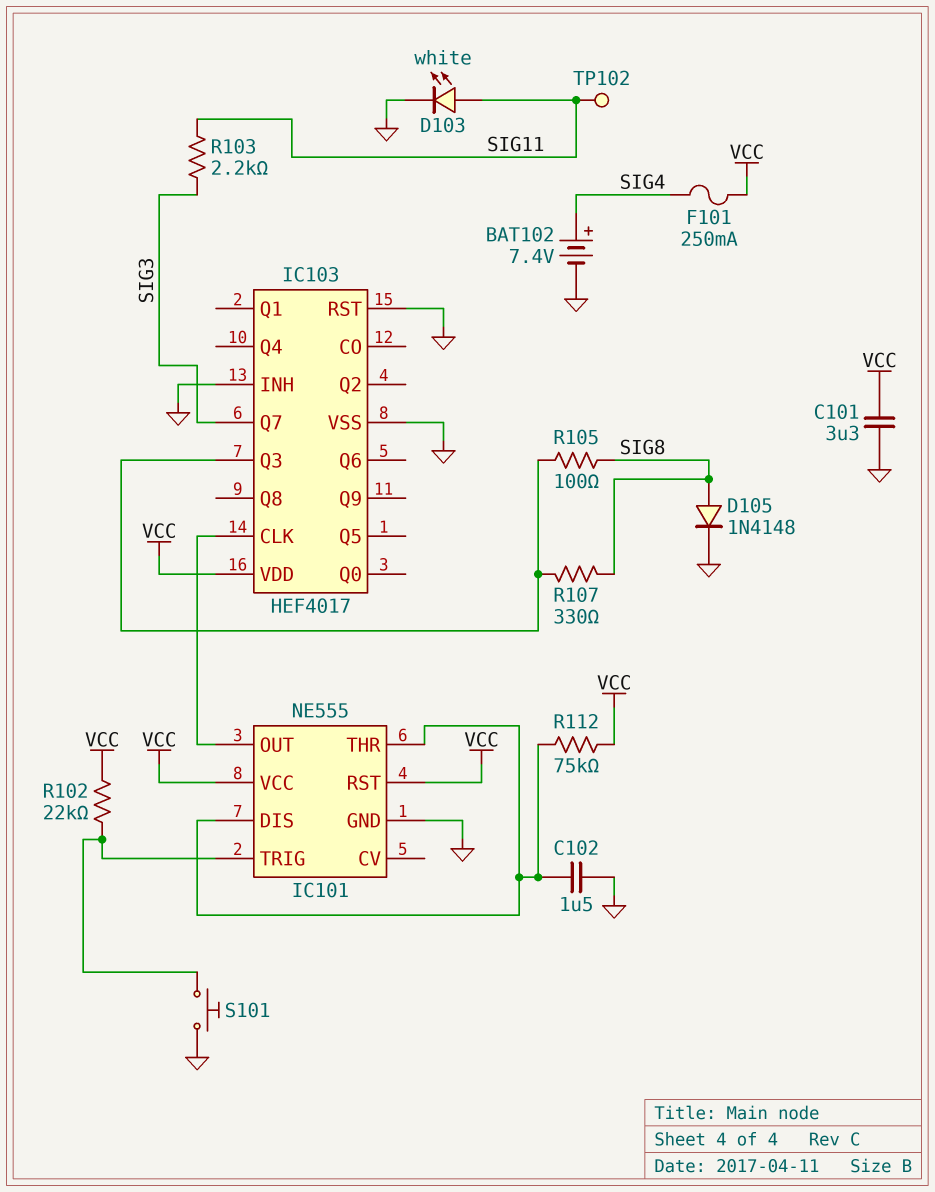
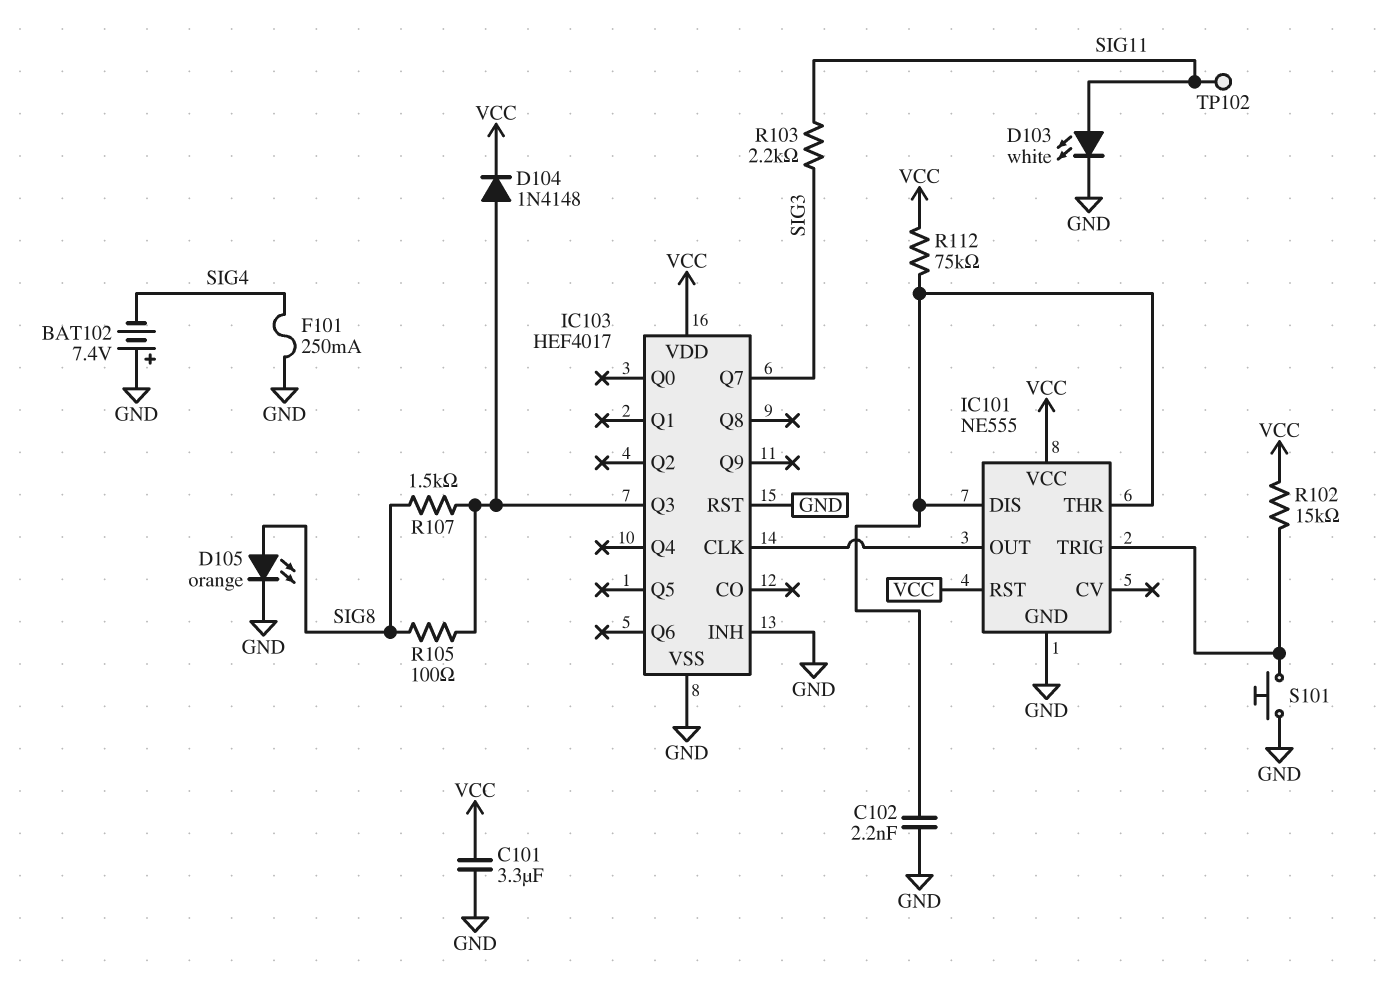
BAT102: 7.4V (plus SIG4, minus GND) -> 7.4V (plus GND, minus SIG4)
C102: 1.5uF (GND, IC101/DIS) -> 2.2nF (GND, IC101/DIS)
D104: none -> diode 1N4148 (A IC103/Q3, K VCC)
D105: diode 1N4148 (A SIG8, K GND) -> LED orange (A SIG8, K GND)
F101: 250mA (SIG4, VCC) -> 250mA (GND, SIG4)
R102: 22k (IC101/TRIG, VCC) -> 15k (IC101/TRIG, VCC)
R107: 330 (IC103/Q3, SIG8) -> 1.5k (IC103/Q3, SIG8)

